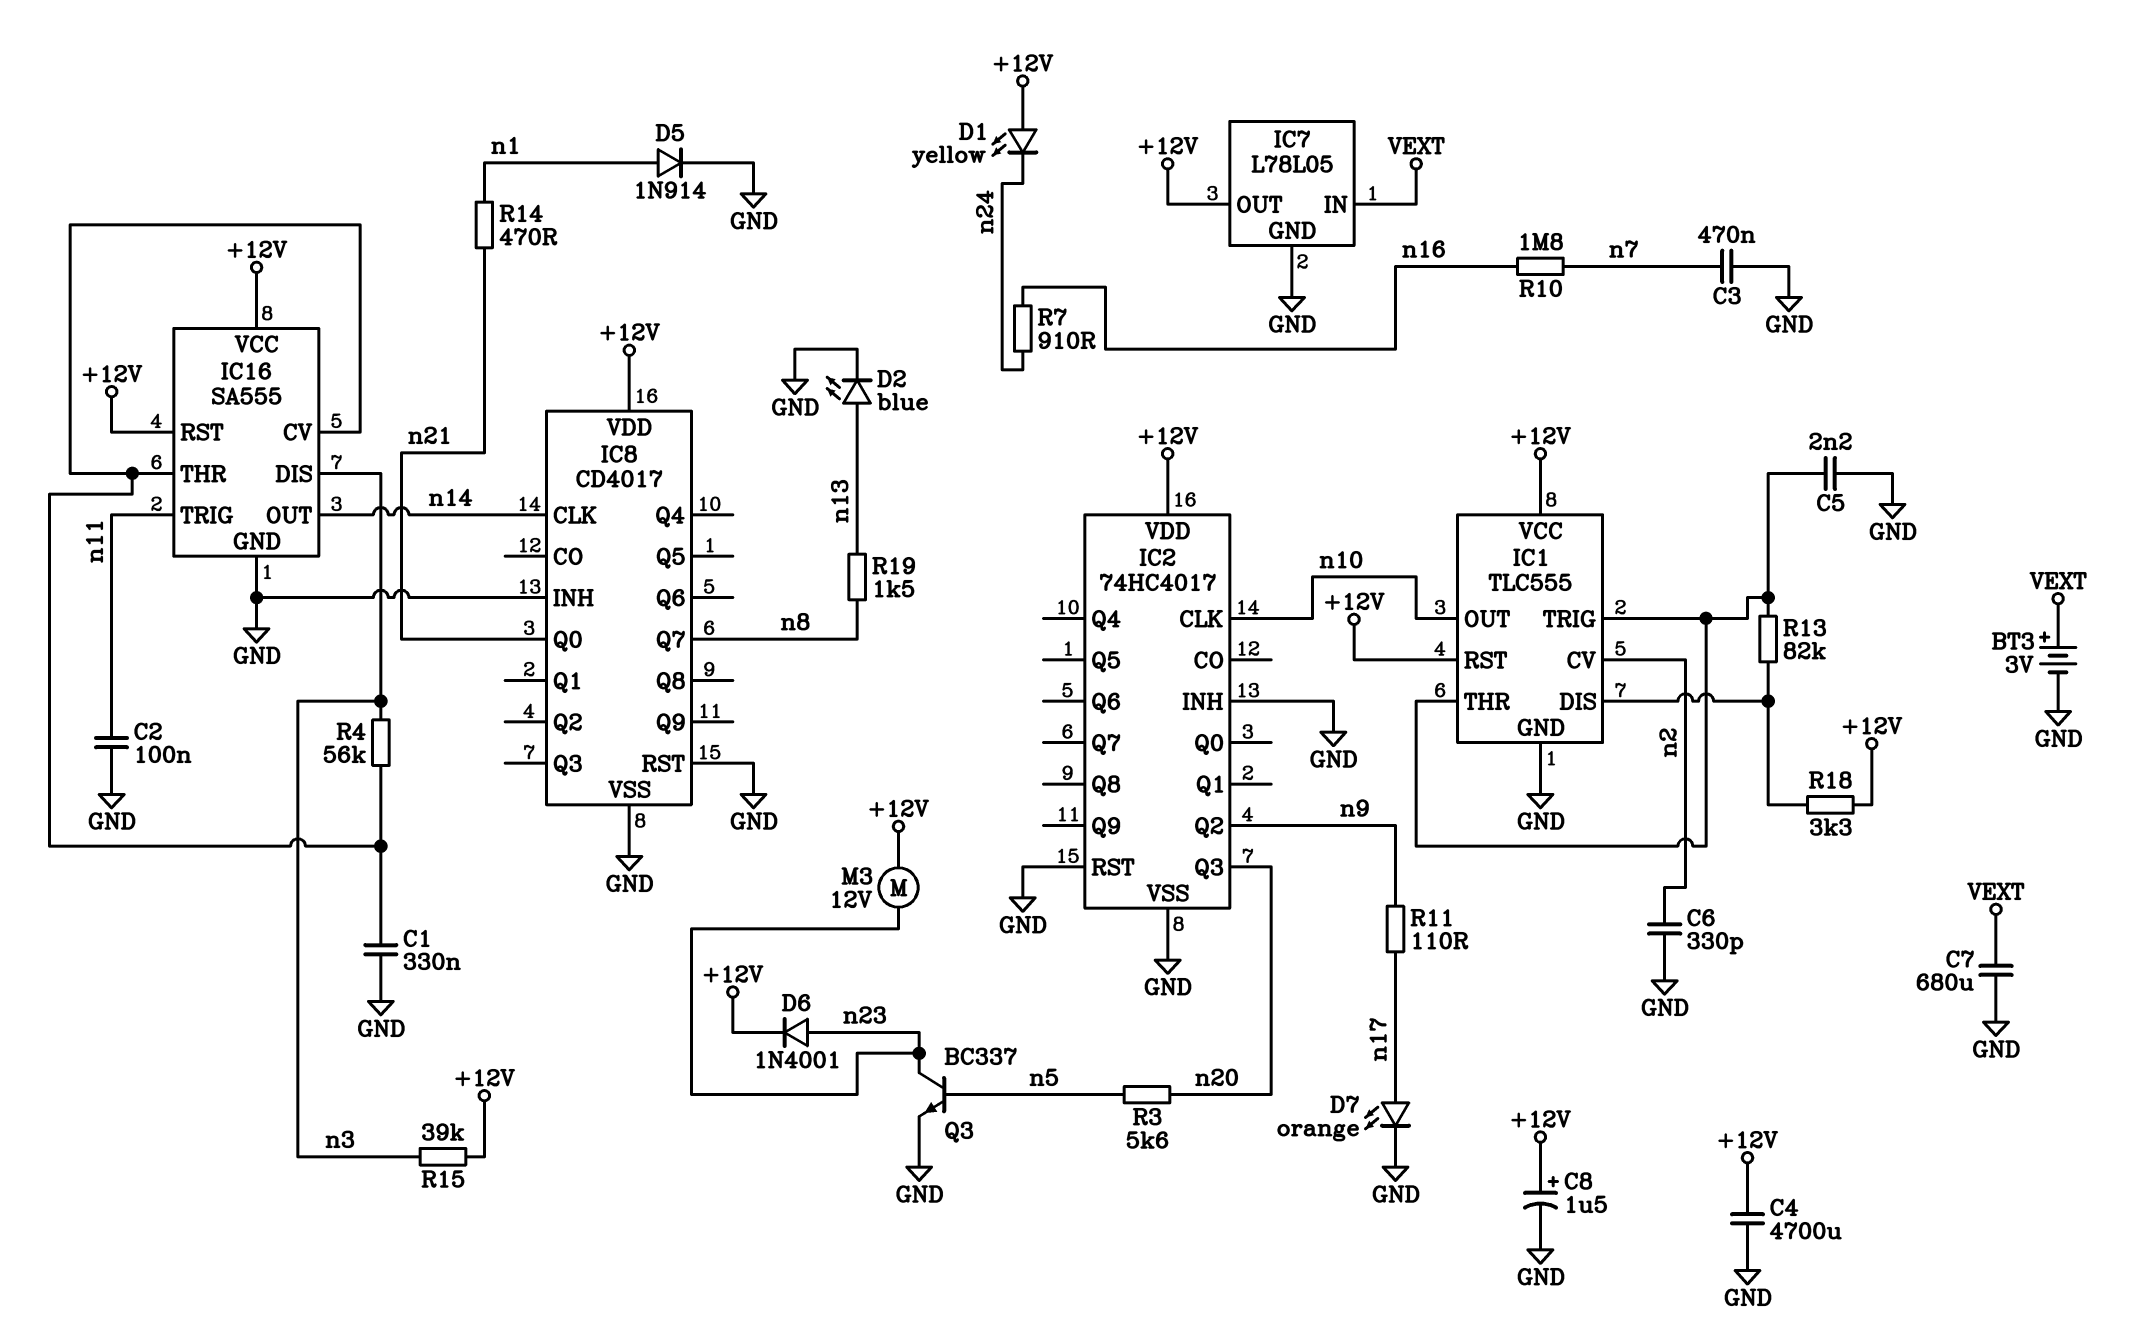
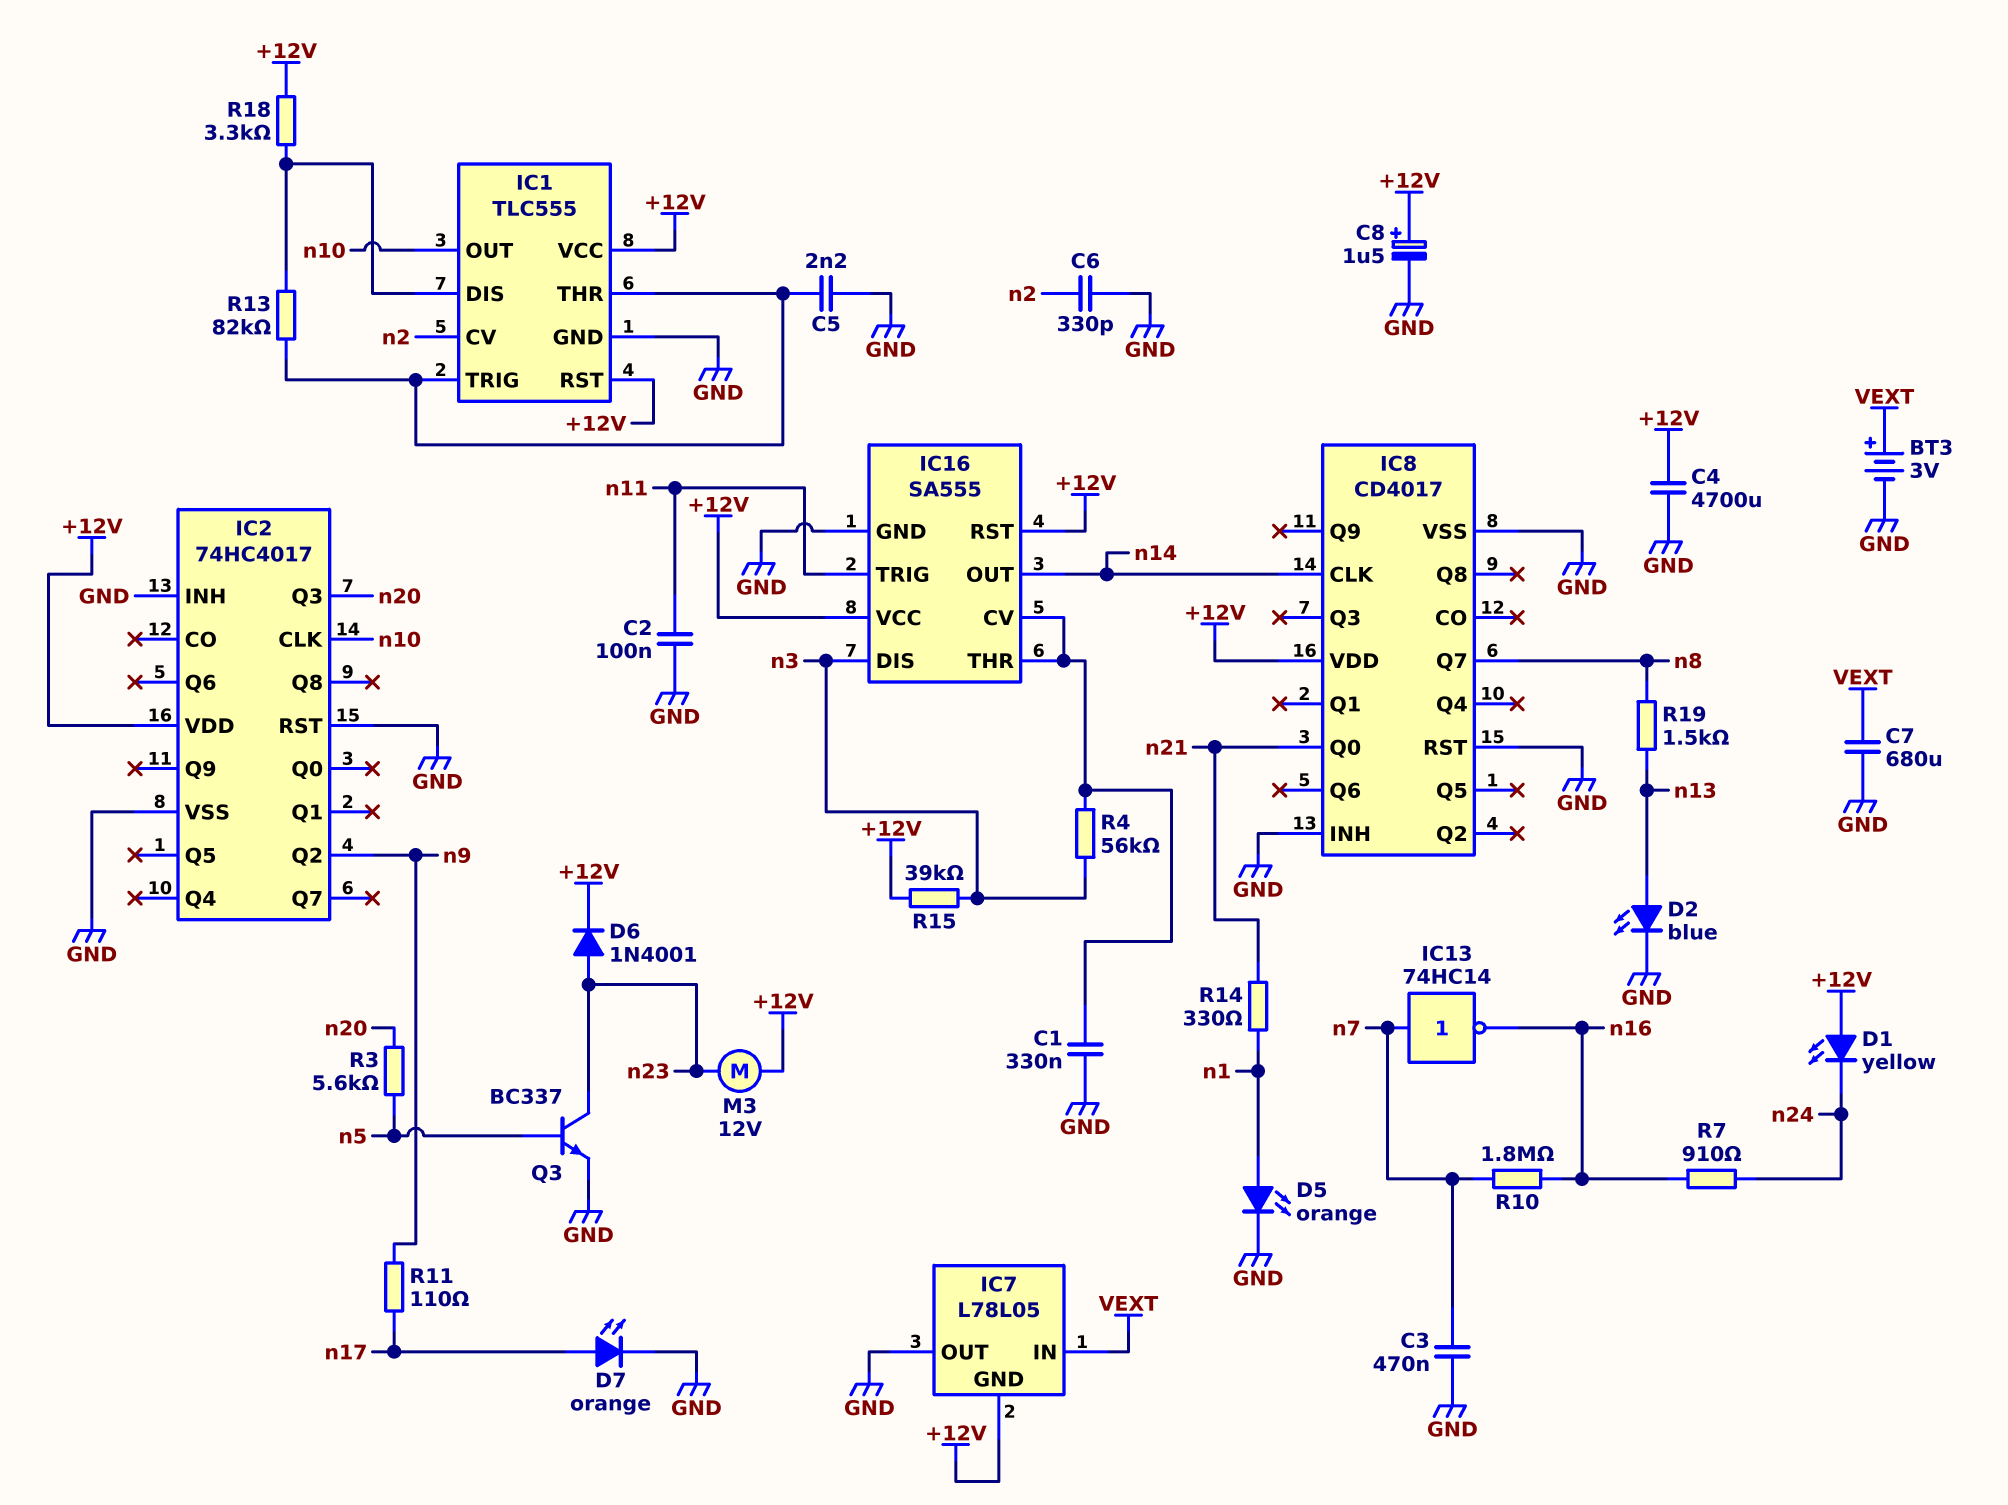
D5: diode 1N914 (A n1, K GND) -> LED orange (A n1, K GND)
IC7 pin GND: GND -> +12V
IC7 pin OUT: +12V -> GND
IC13: none -> NOT 74HC14 (in n7, out n16)
R14: 470 (n1, n21) -> 330 (n1, n21)

